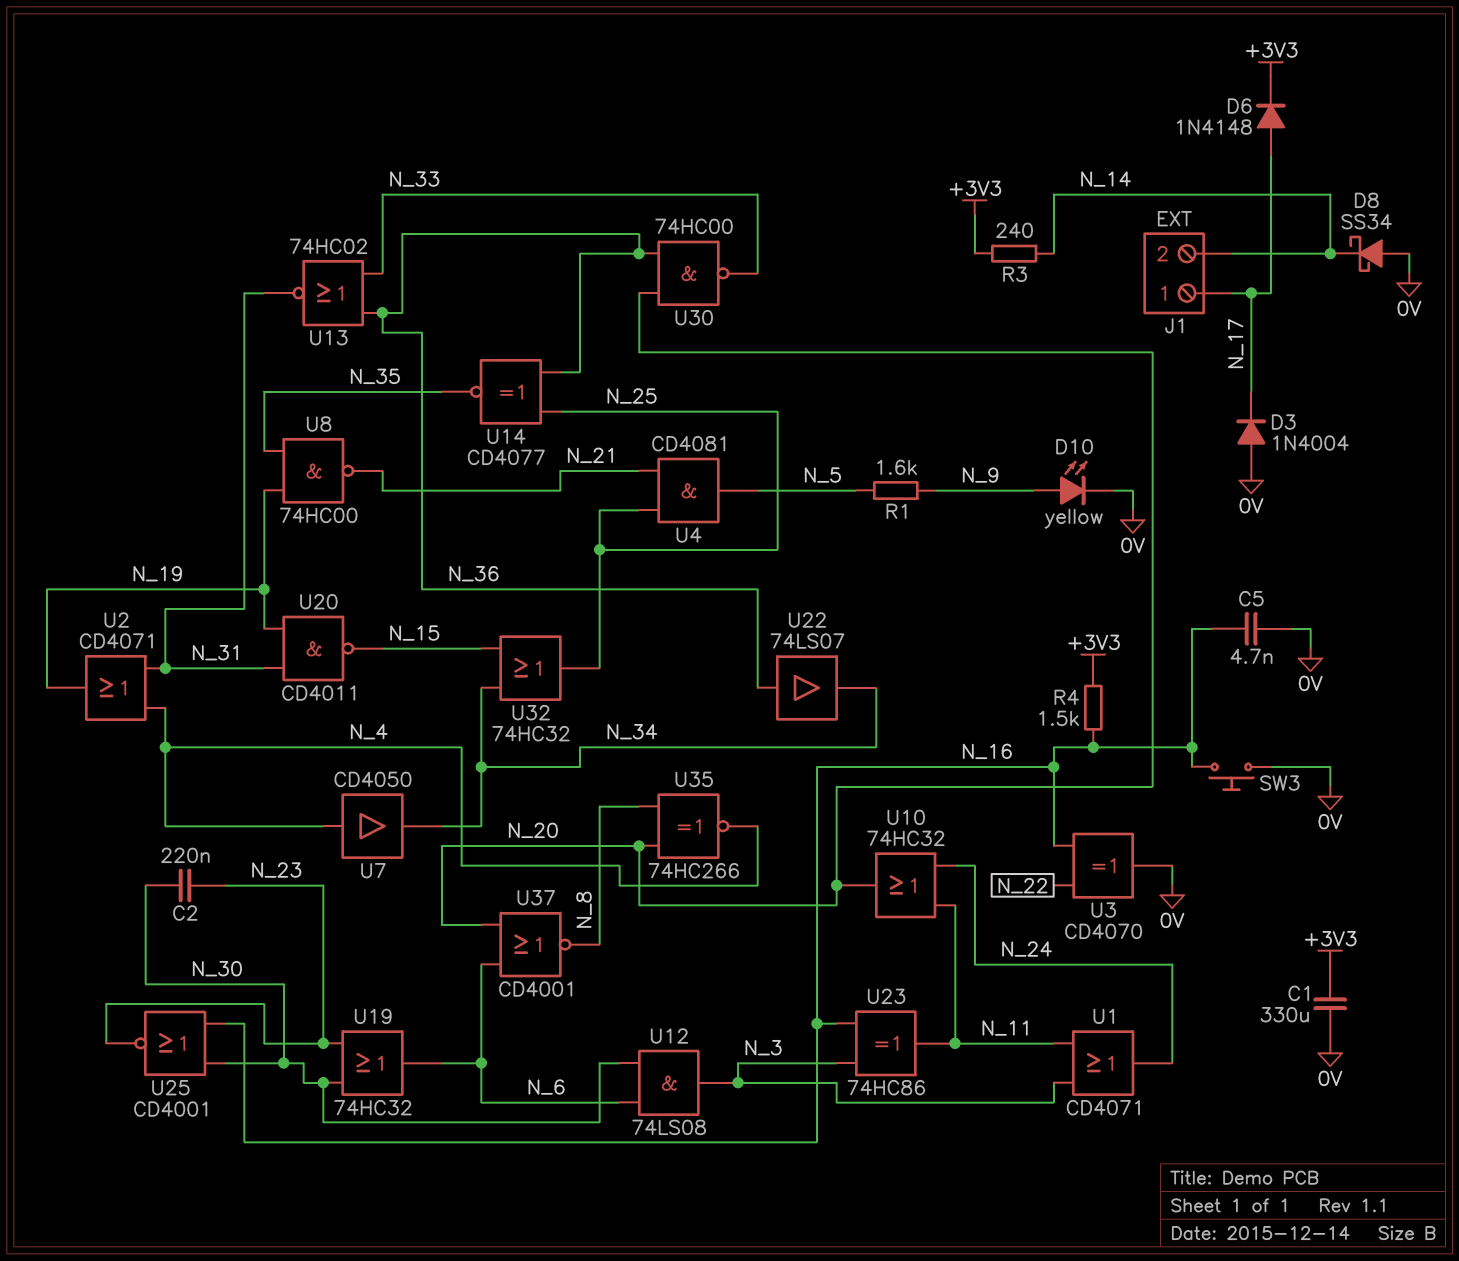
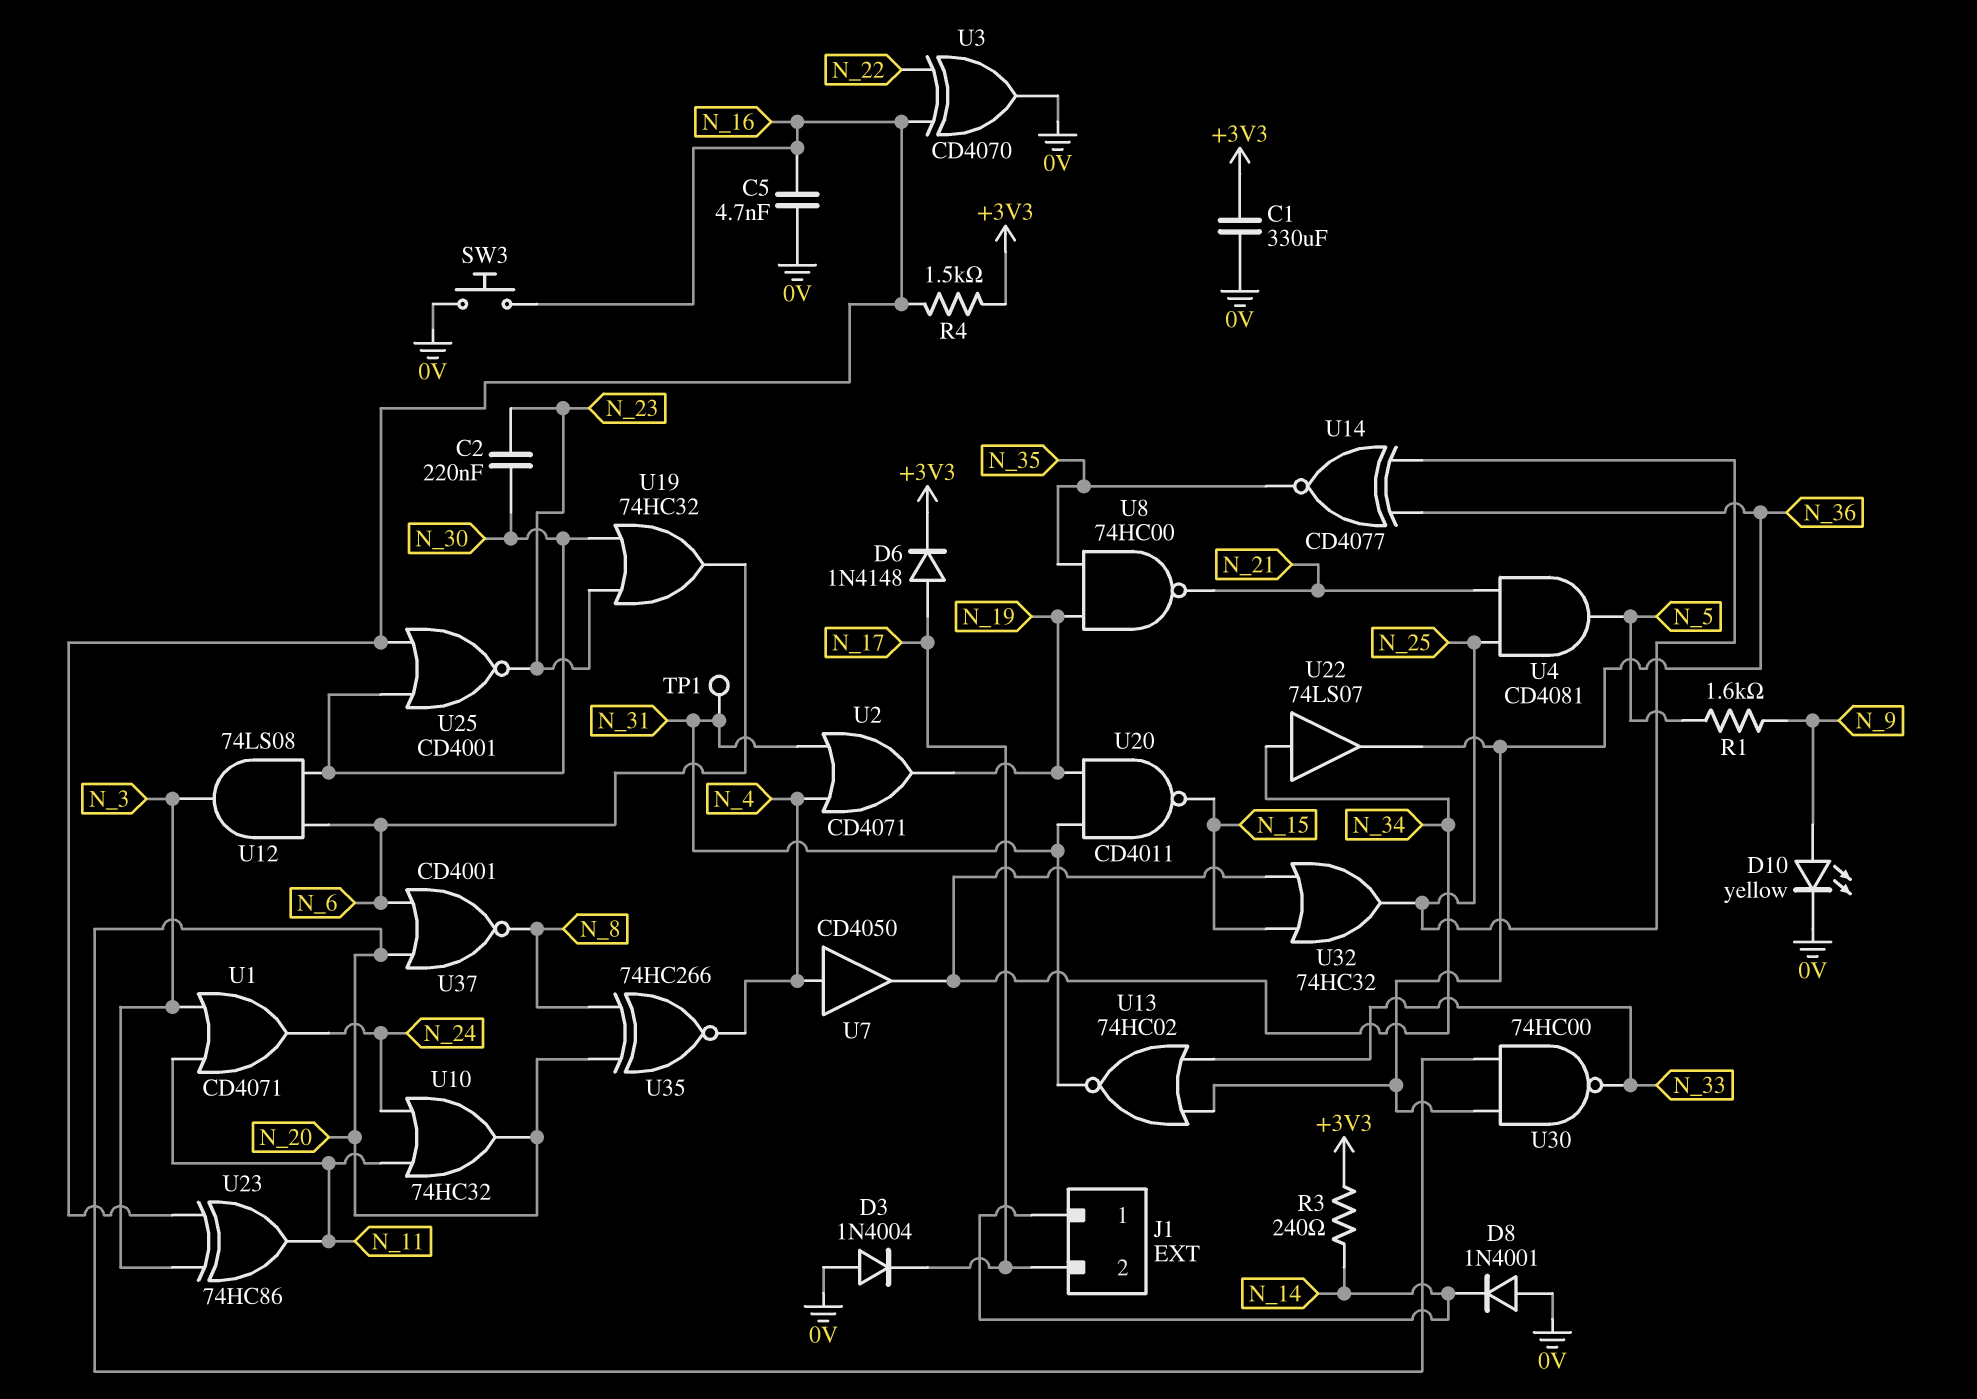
D8: schottky SS34 (A 0V, K N_14) -> diode 1N4001 (A 0V, K N_14)
J1 pin 1: N_17 -> N_14
J1 pin 2: N_14 -> N_17
TP1: none -> test point (N_31)
U22: buffer 74LS07 (in N_36, out N_34) -> buffer 74LS07 (in N_34, out N_36)

